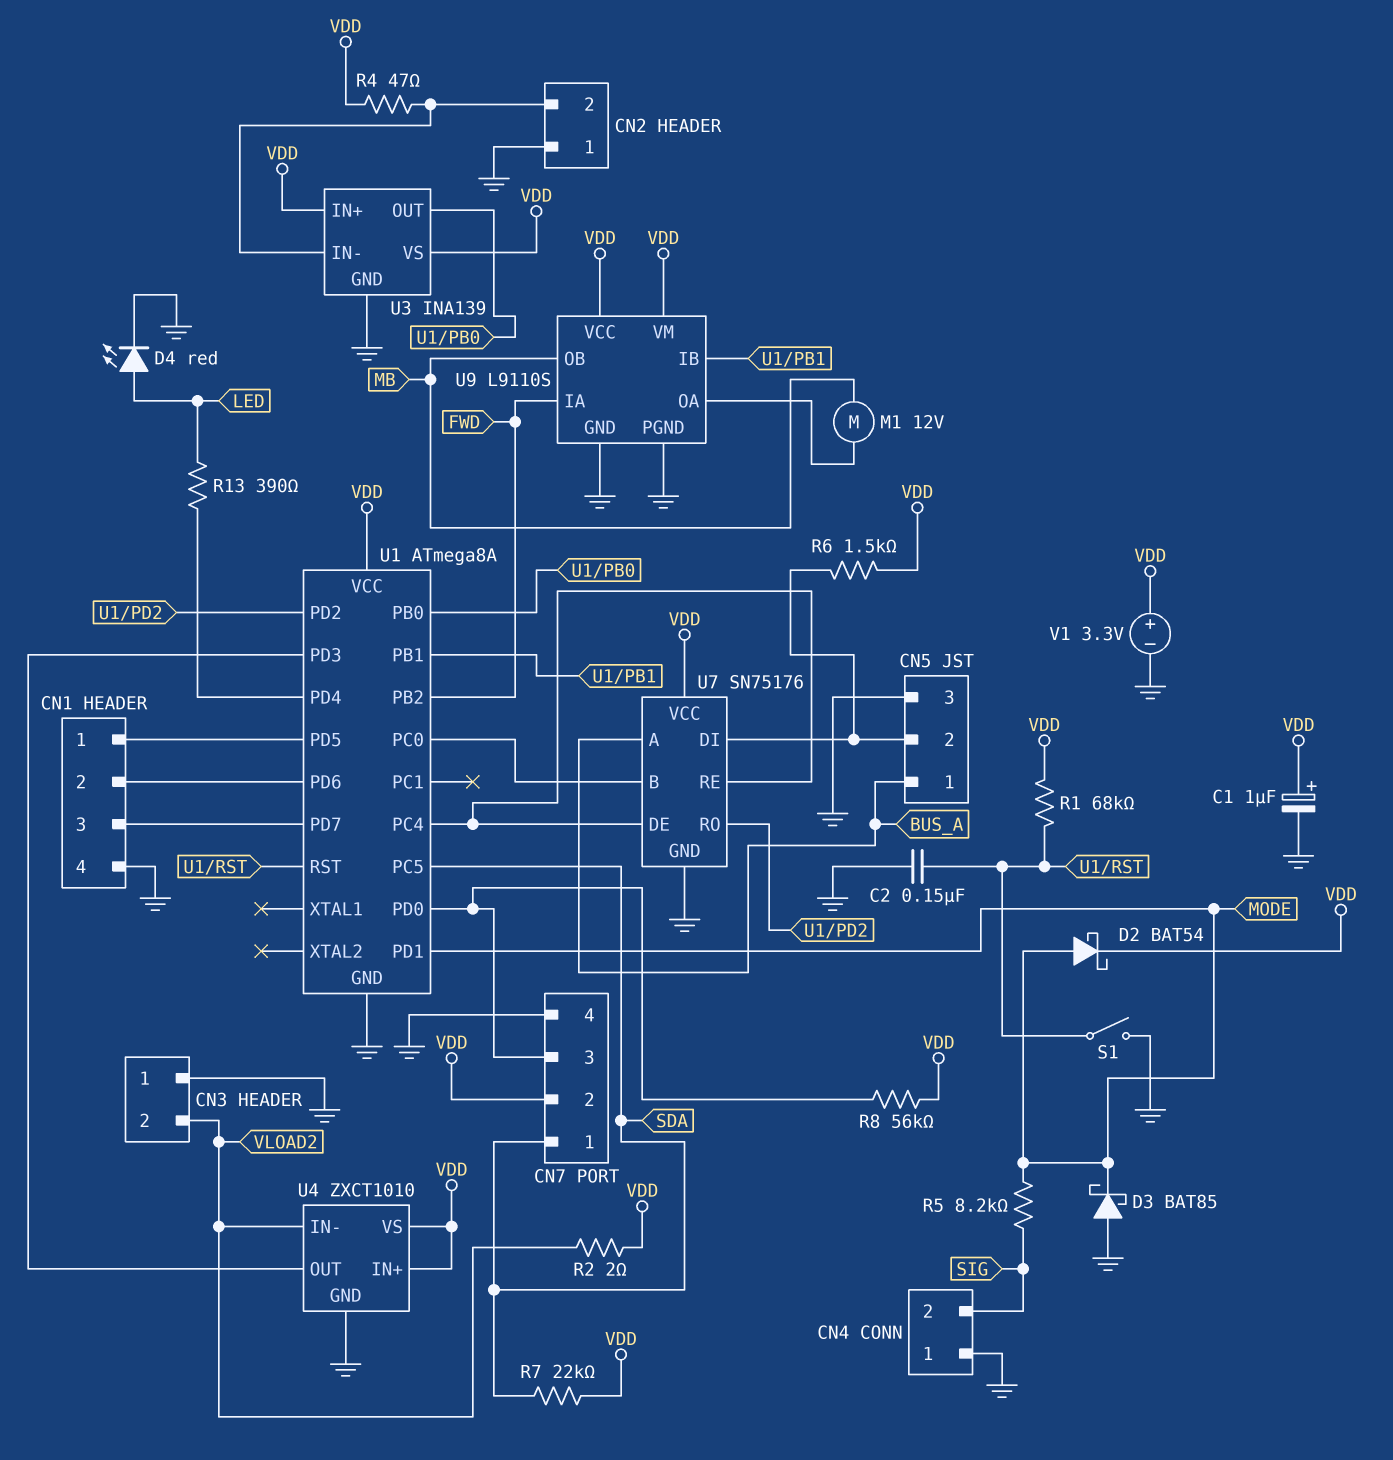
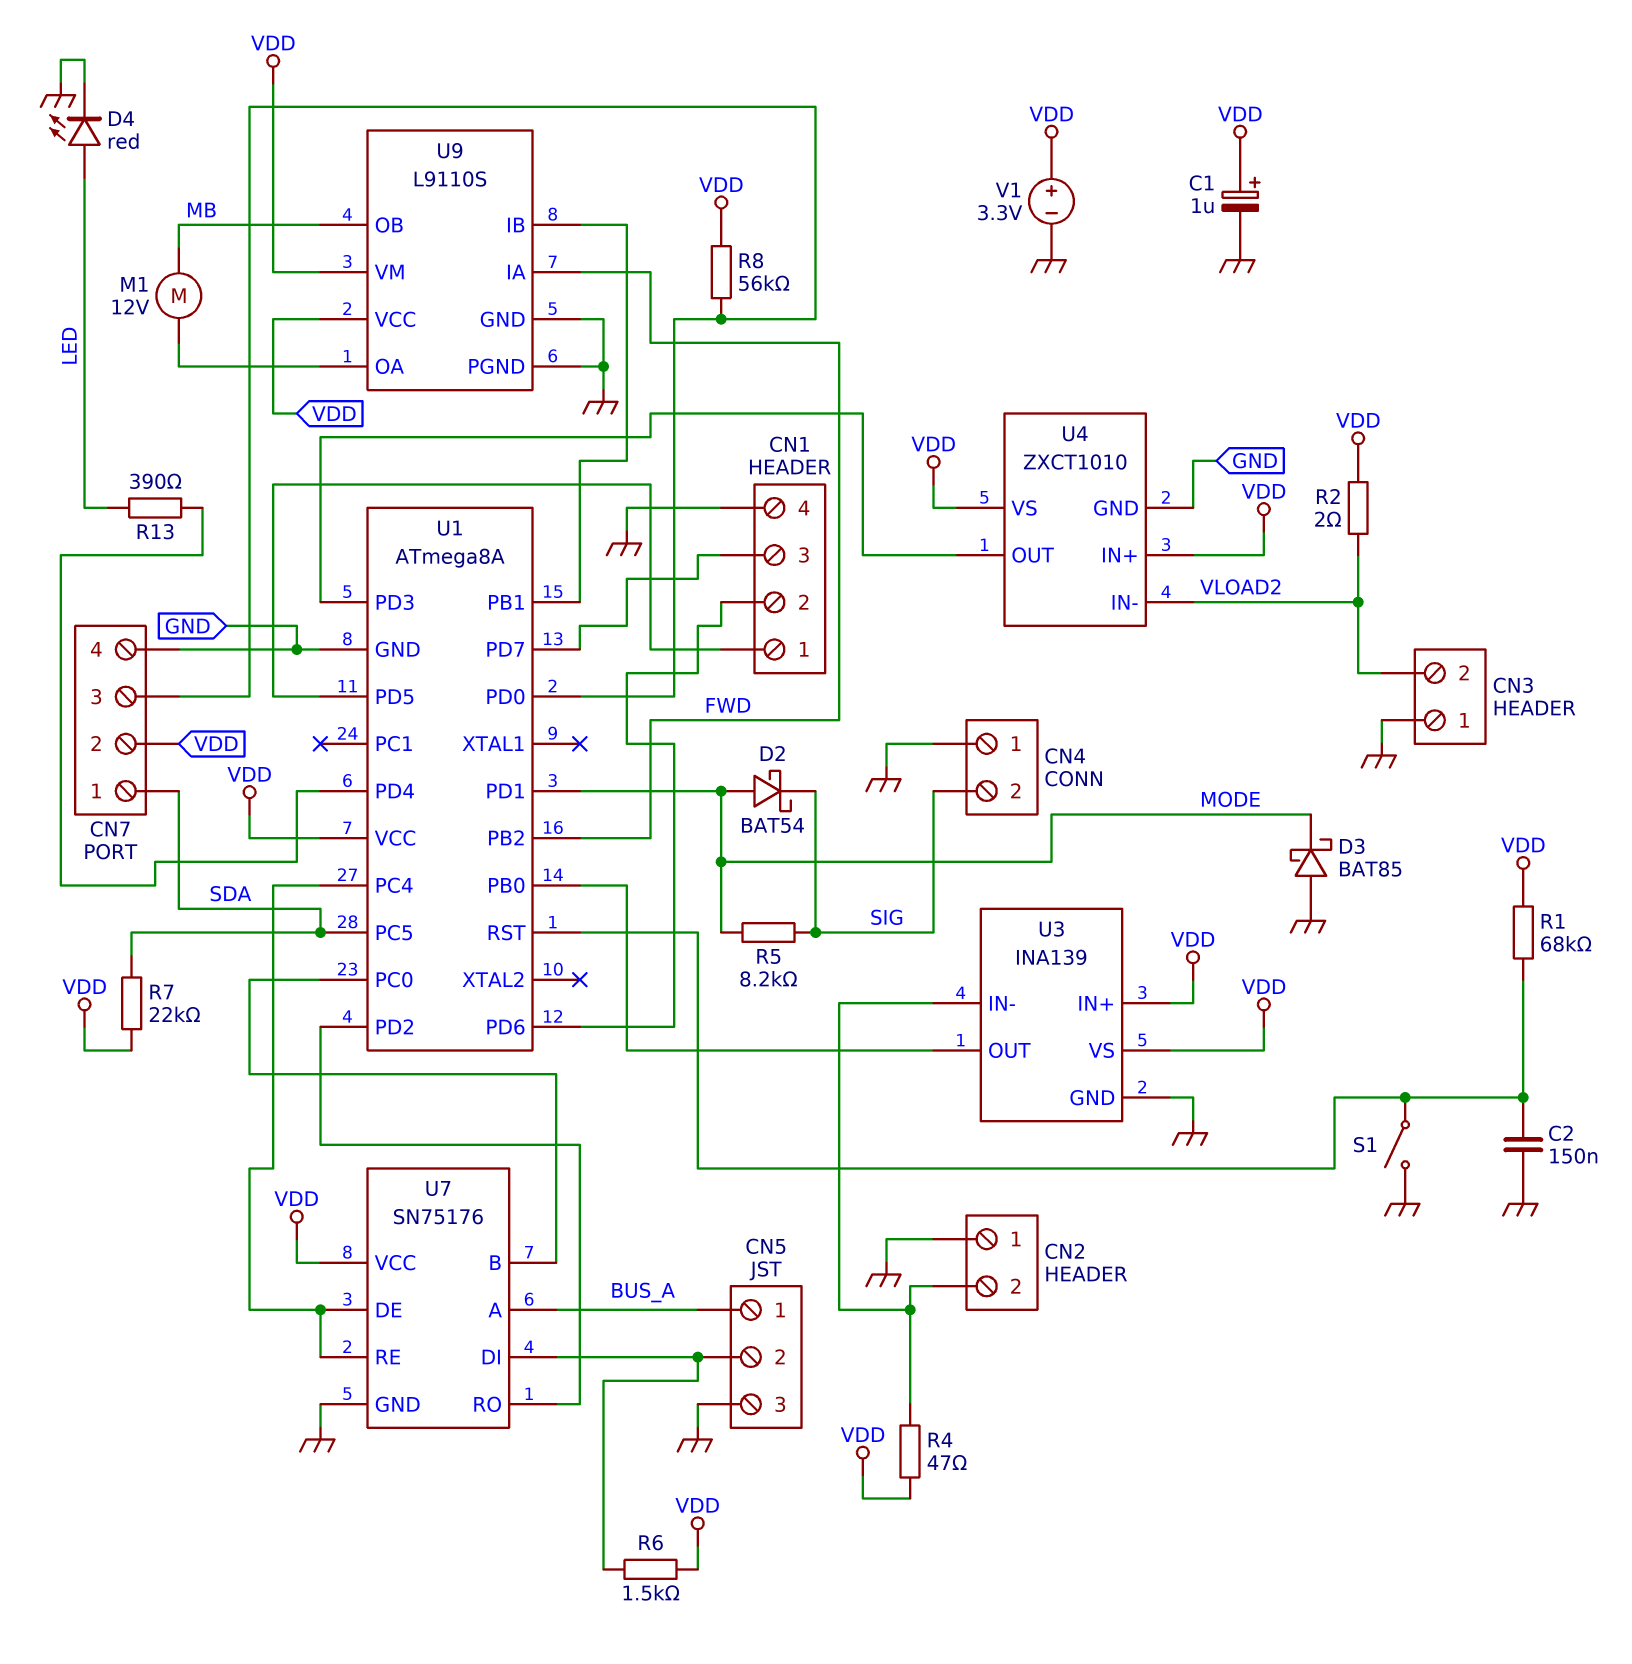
D2: schottky BAT54 (A MODE, K VDD) -> schottky BAT54 (A MODE, K SIG)

